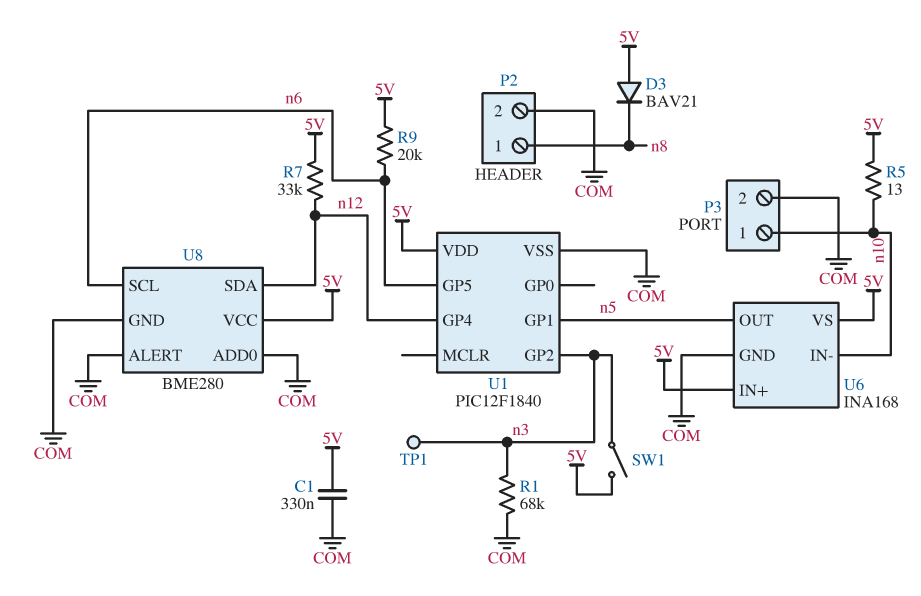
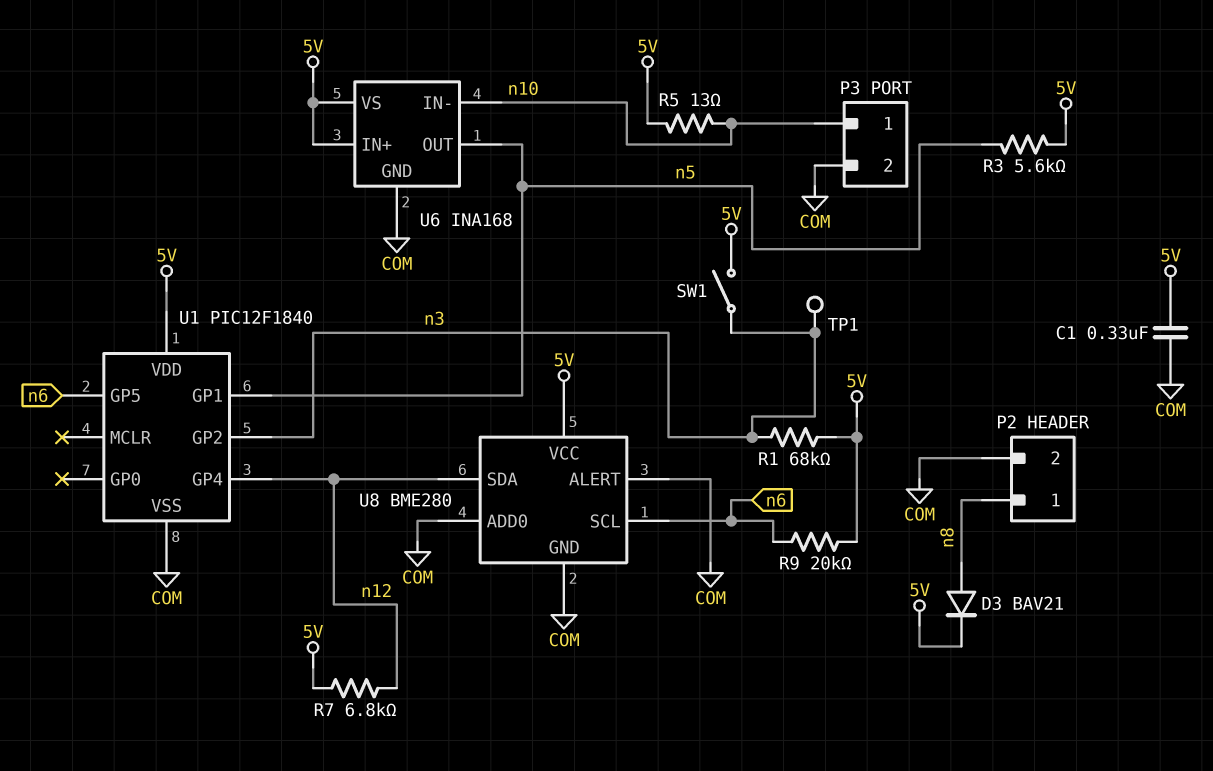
D3: diode BAV21 (A 5V, K n8) -> diode BAV21 (A n8, K 5V)
R1: 68k (COM, n3) -> 68k (5V, n3)
R3: none -> 5.6k (5V, n5)
R7: 33k (5V, n12) -> 6.8k (5V, n12)

